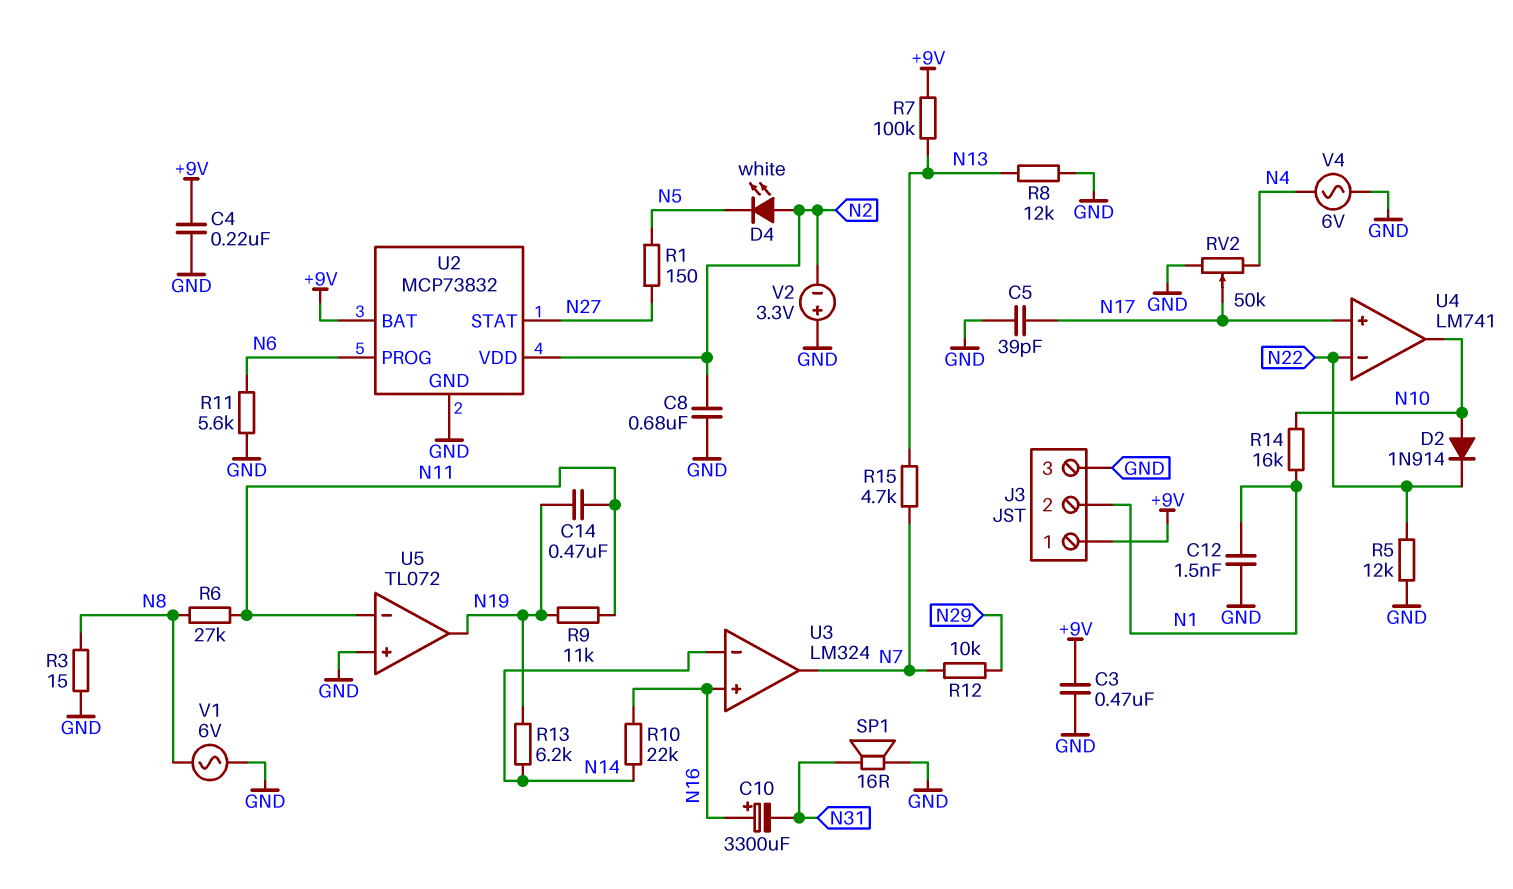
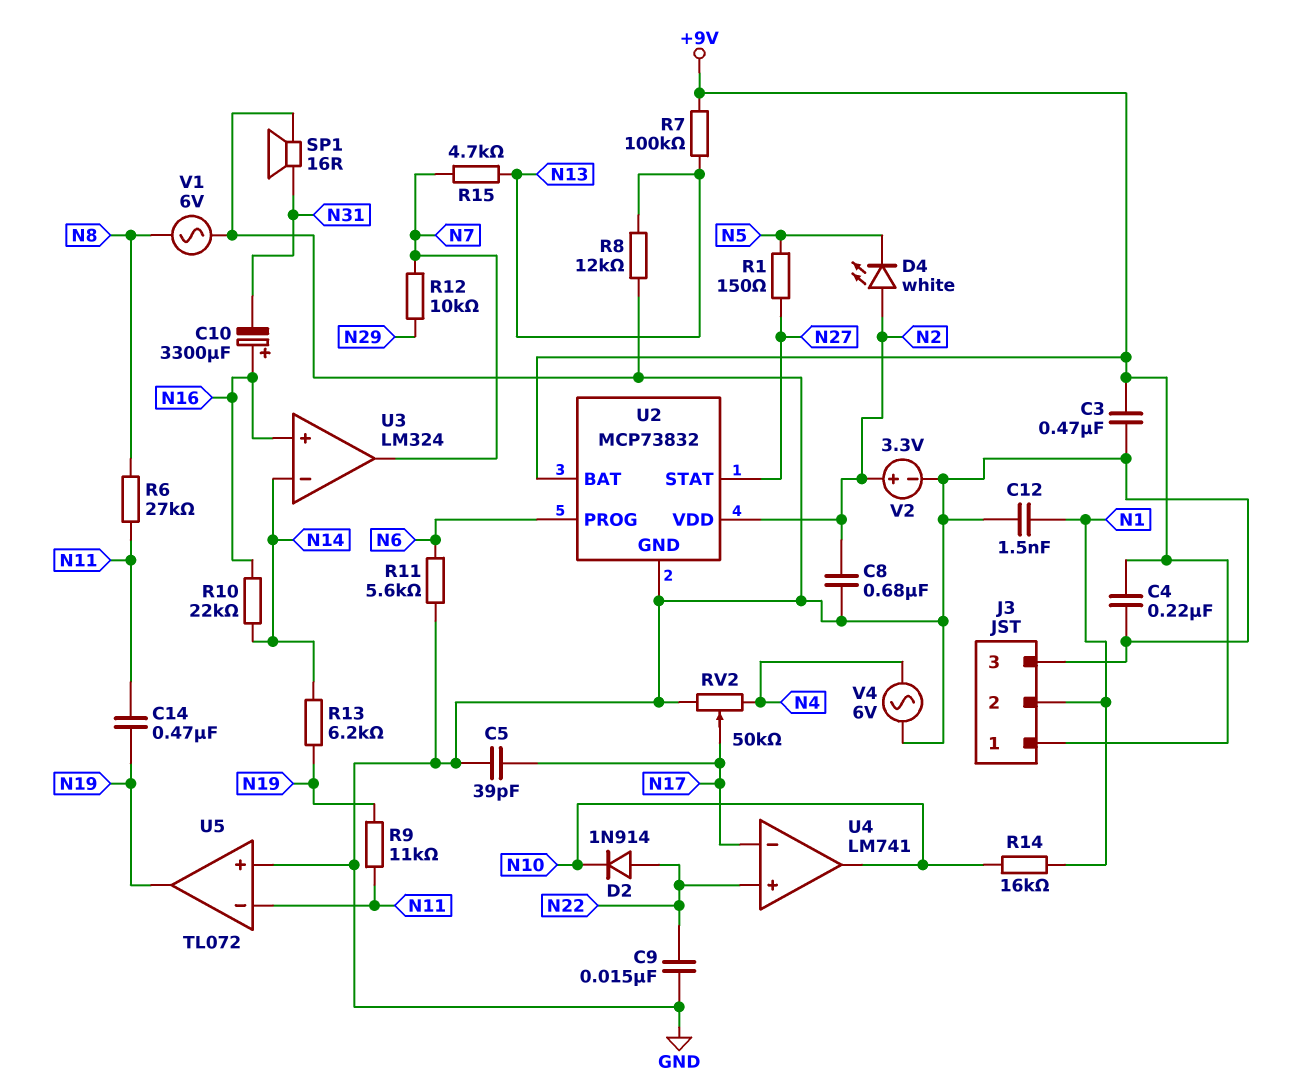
C9: none -> 15nF (GND, N22)
D2: diode 1N914 (A N10, K N22) -> diode 1N914 (A N22, K N10)
R3: 15 (GND, N8) -> none
R5: 12k (GND, N22) -> none
U4 pin in+: N17 -> N22
U4 pin in-: N22 -> N17
V2: 3.3V (plus GND, minus N2) -> 3.3V (plus N2, minus GND)

